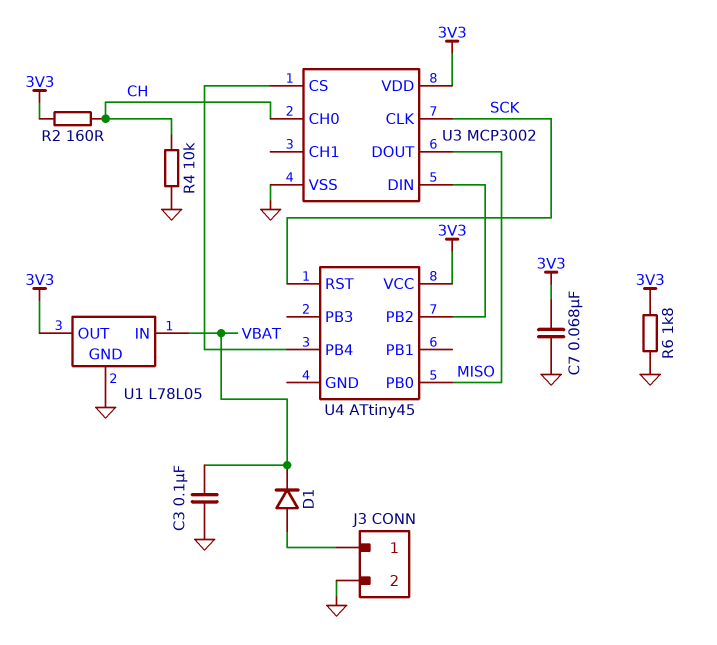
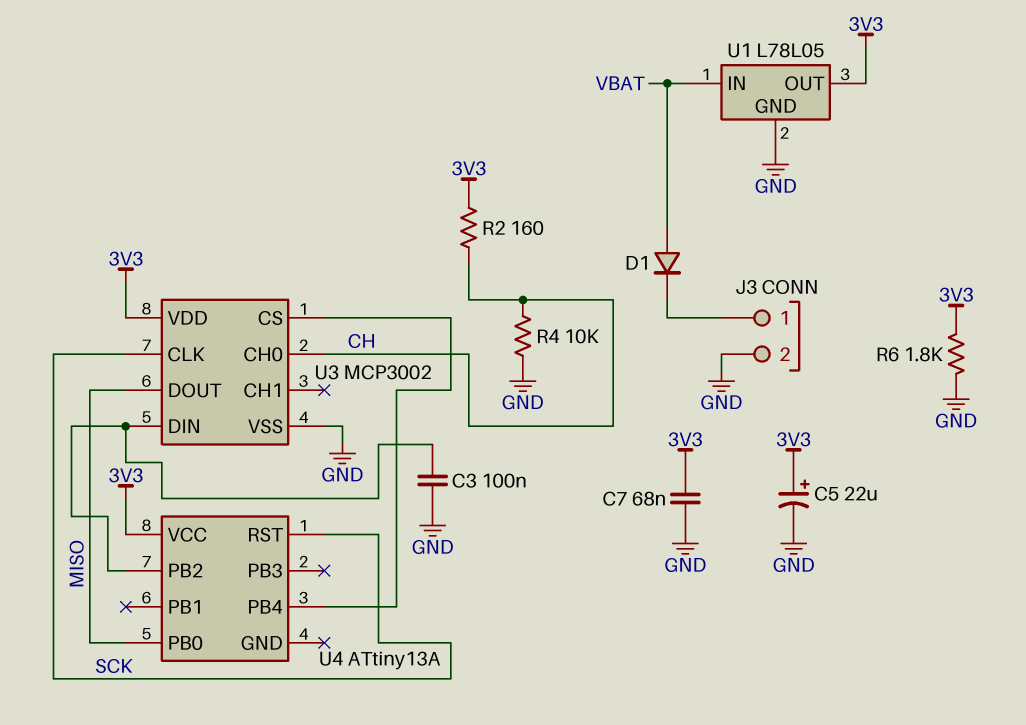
C3: 100nF (GND, VBAT) -> 100nF (GND, U3/DIN)
C5: none -> 22uF (plus 3V3, minus GND)
D1: diode (A J3/1, K VBAT) -> diode (A VBAT, K J3/1)
U4: ATtiny45 -> ATtiny13A

